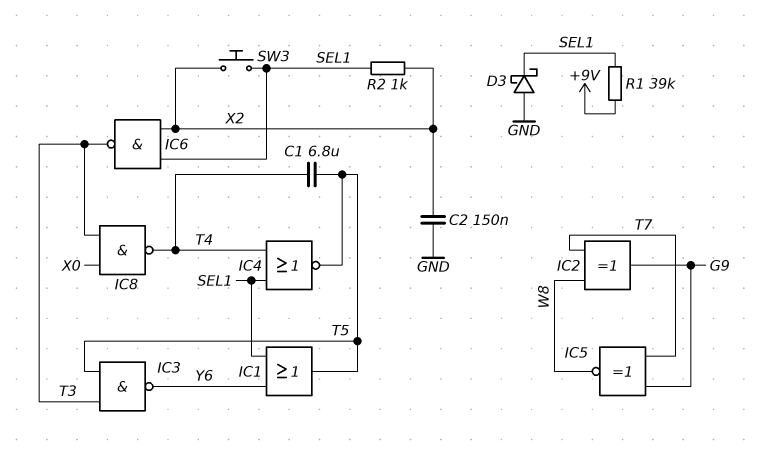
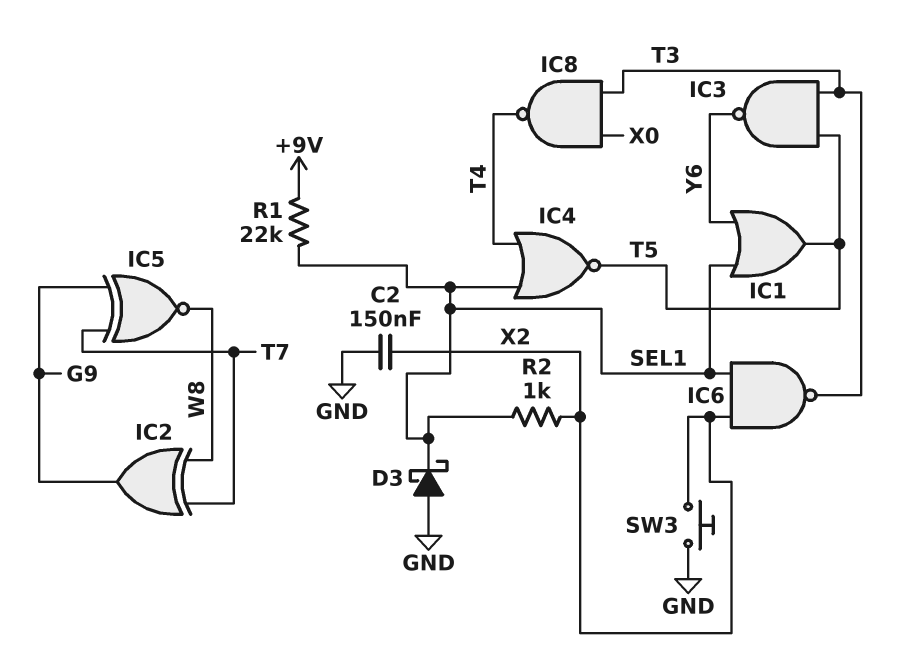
C1: 6.8uF (T4, T5) -> none
R1: 39k (+9V, SEL1) -> 22k (+9V, SEL1)
SW3: button (SEL1, X2) -> button (GND, X2)

